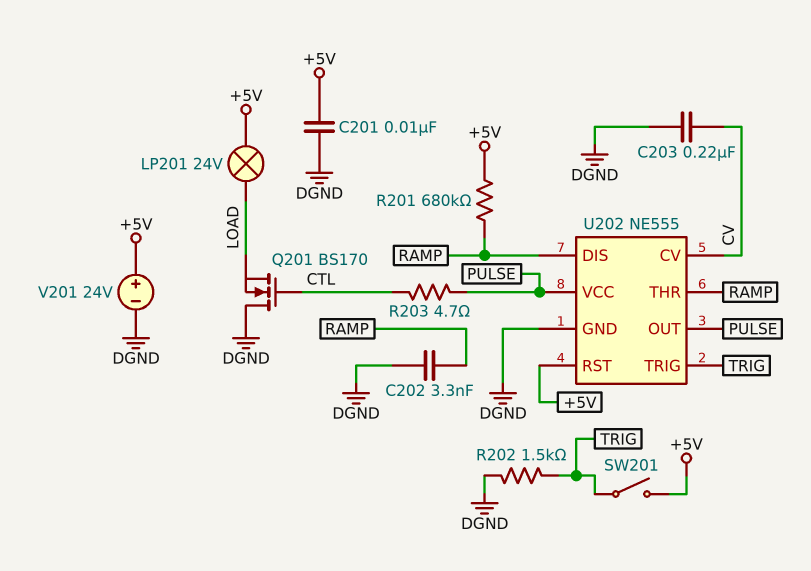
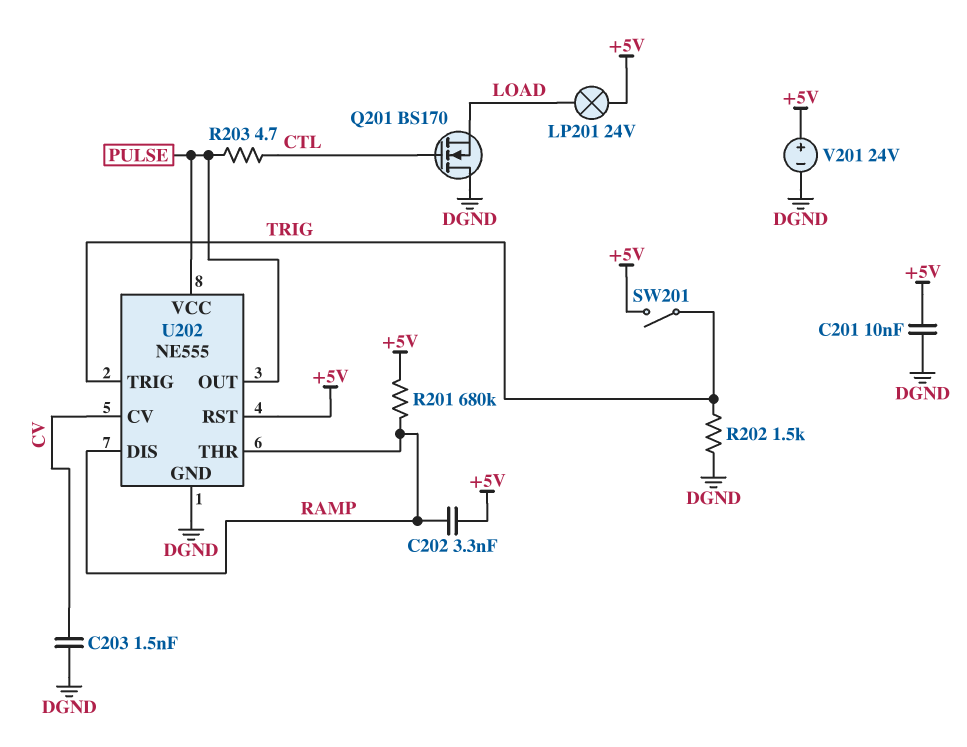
C202: 3.3nF (DGND, RAMP) -> 3.3nF (+5V, RAMP)
C203: 220nF (CV, DGND) -> 1.5nF (CV, DGND)

